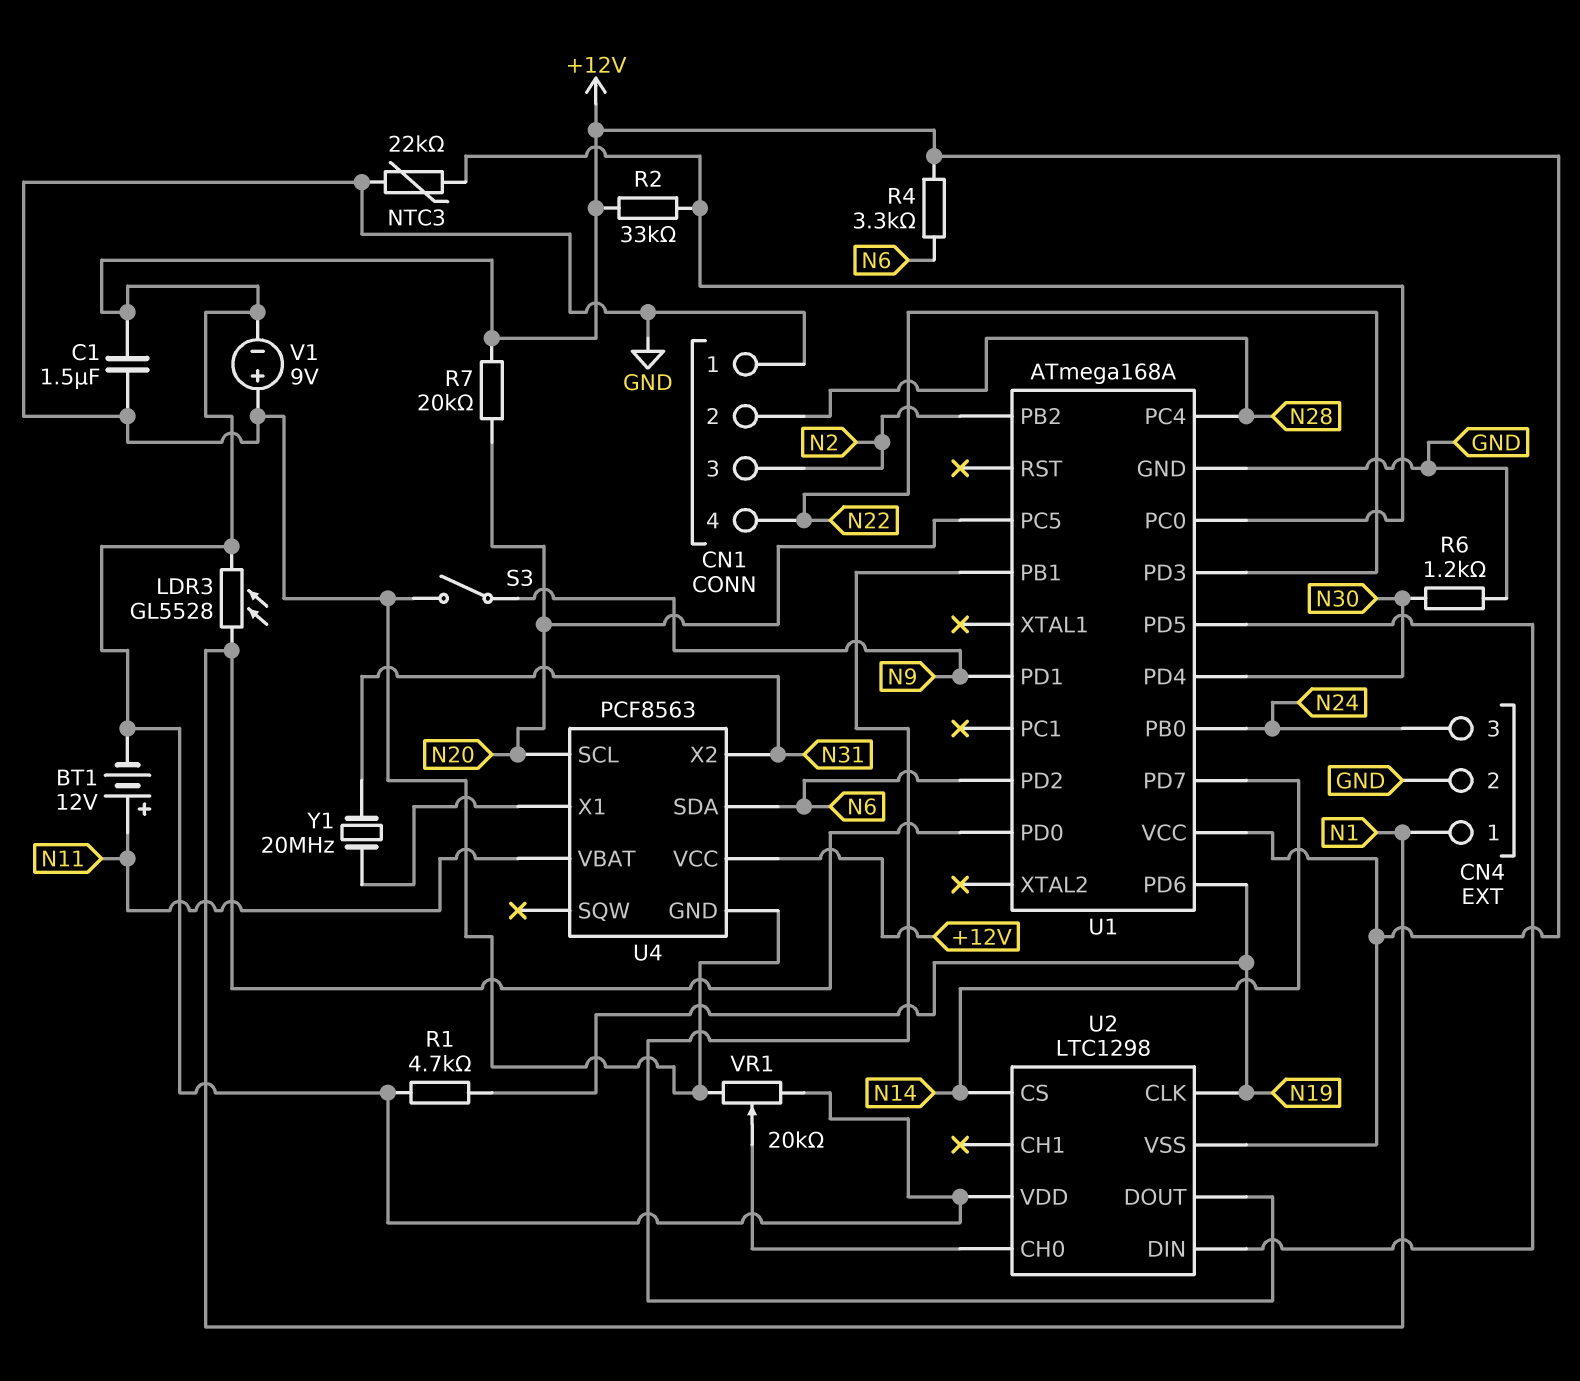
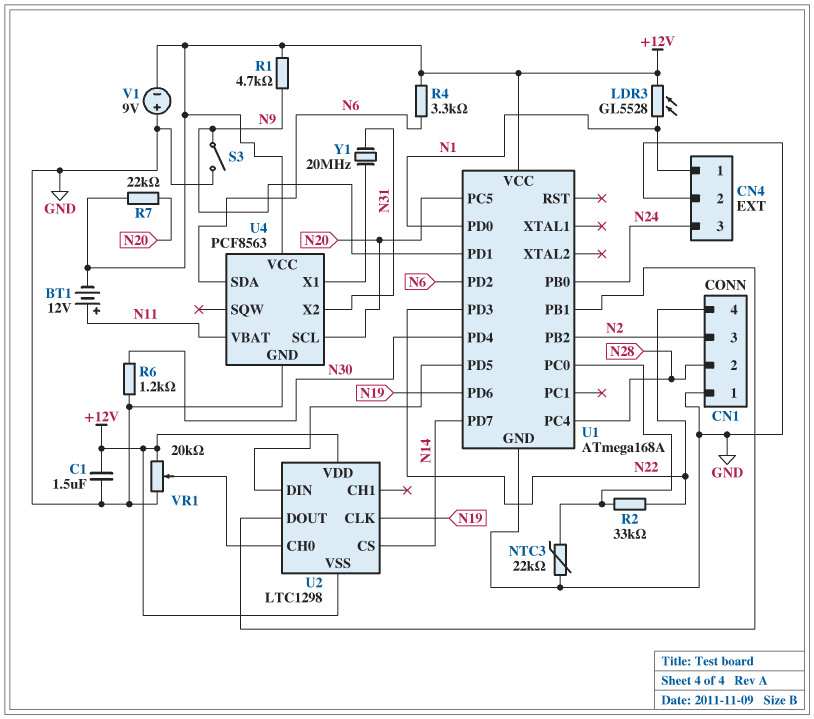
R1: 4.7k (+12V, N19) -> 4.7k (+12V, N9)
R2: 33k (+12V, U1/PC0) -> 33k (N22, U1/PC0)
R7: 20k (+12V, N20) -> 22k (+12V, N20)

